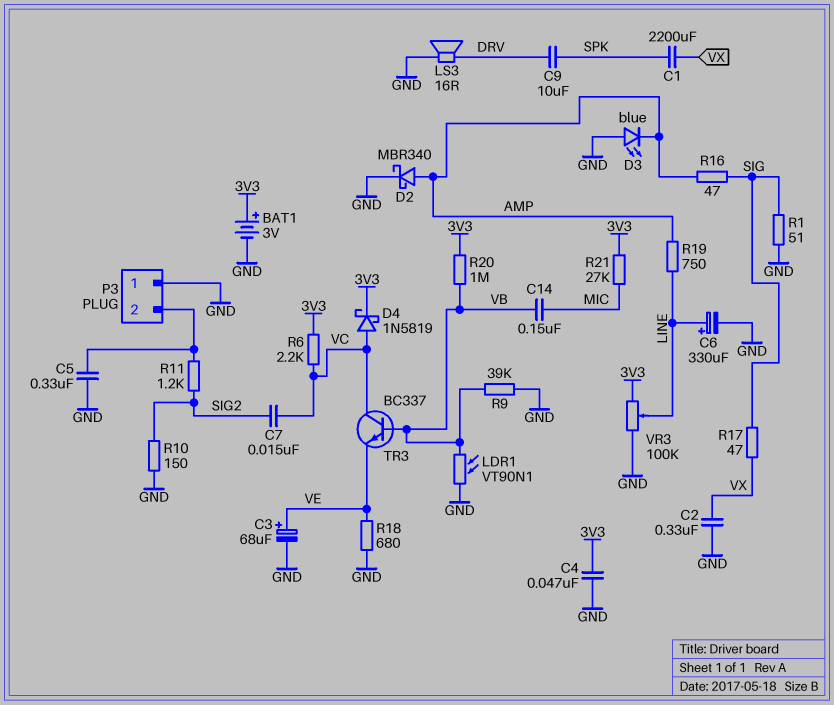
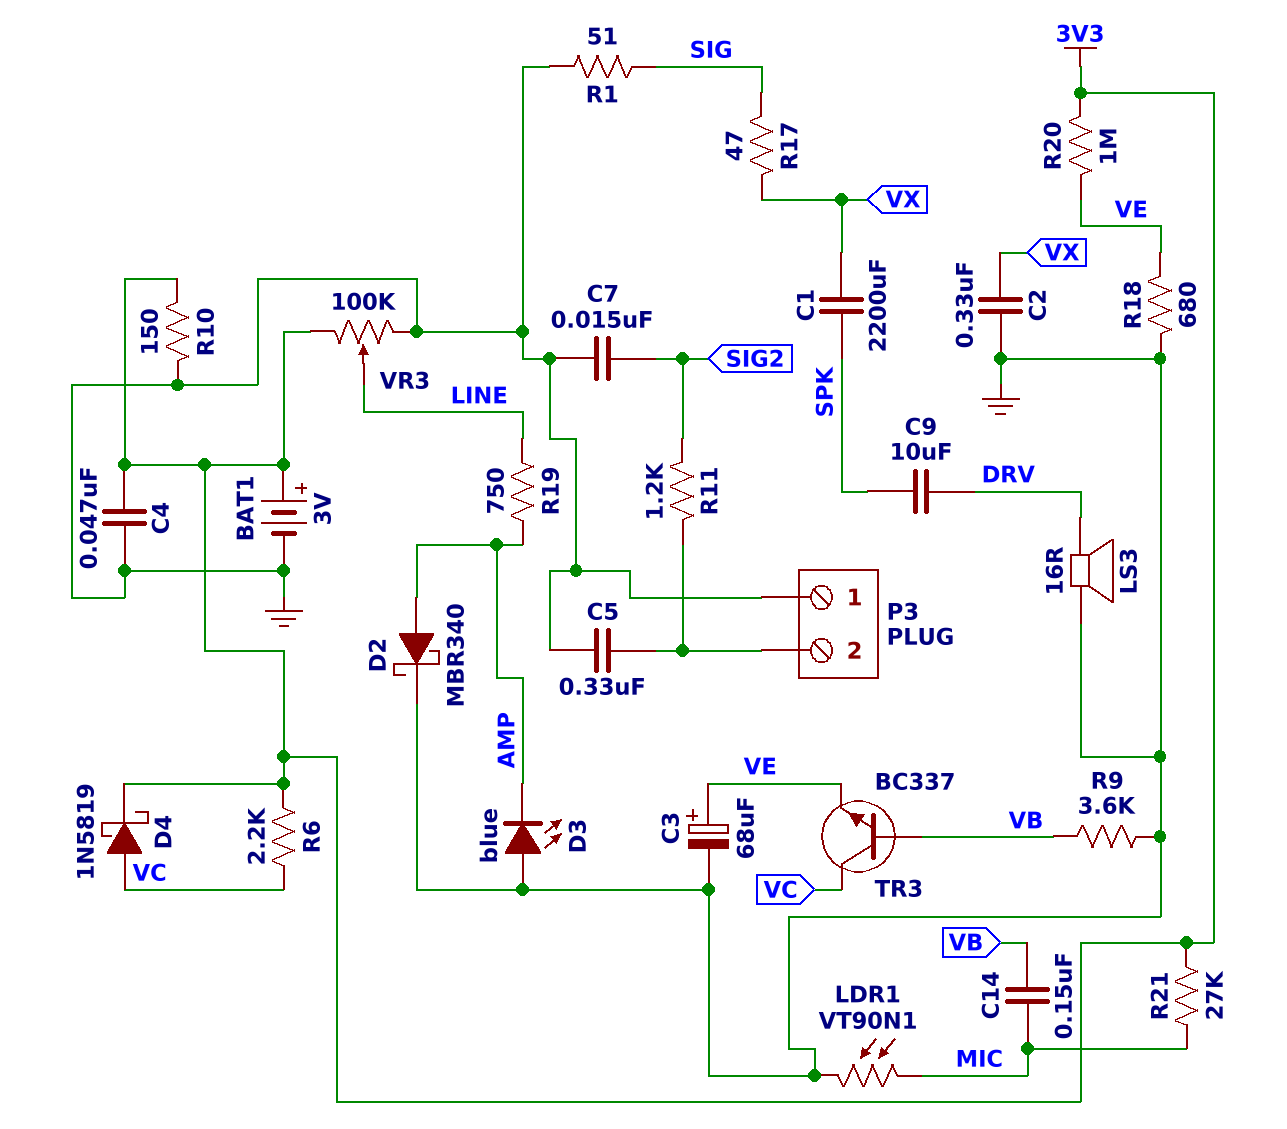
C6: 330uF (plus LINE, minus GND) -> none
C7: 15nF (SIG2, VC) -> 15nF (GND, SIG2)
LDR1: VT90N1 (GND, VB) -> VT90N1 (GND, MIC)
R9: 39k (GND, VB) -> 3.6k (GND, VB)
R10: 150 (GND, SIG2) -> 150 (3V3, GND)
R16: 47 (AMP, SIG) -> none
R20: 1M (3V3, VB) -> 1M (3V3, VE)

